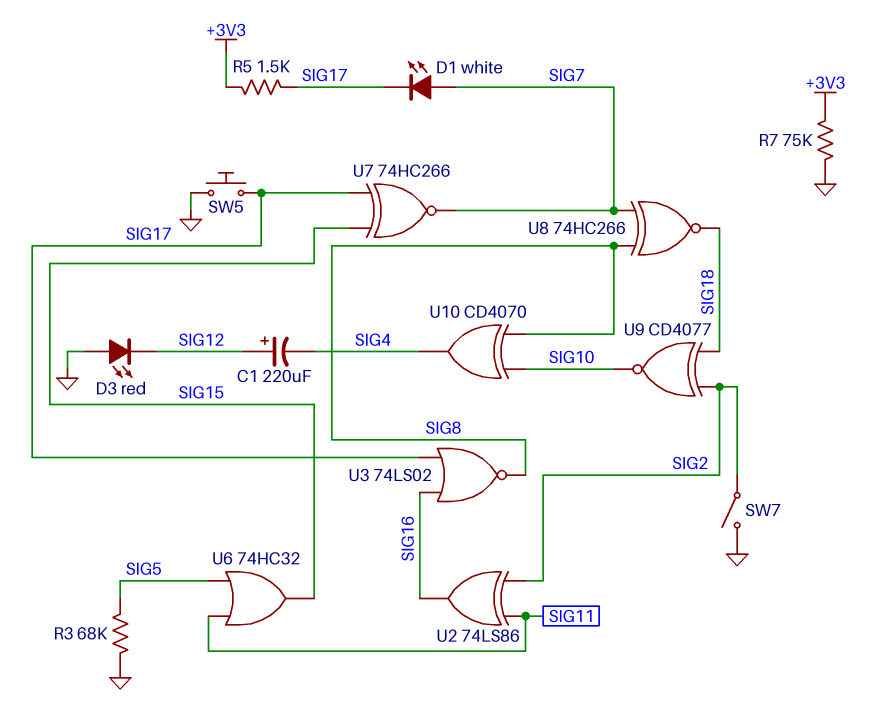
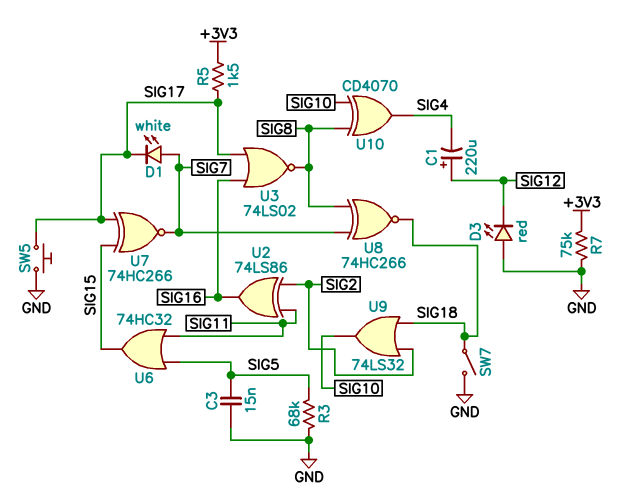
C3: none -> 15nF (GND, SIG5)
SW7: switch (GND, SIG2) -> switch (GND, SIG18)
U9: XNOR CD4077 (in SIG2, in SIG18, out SIG10) -> OR 74LS32 (in SIG2, in SIG18, out SIG10)

